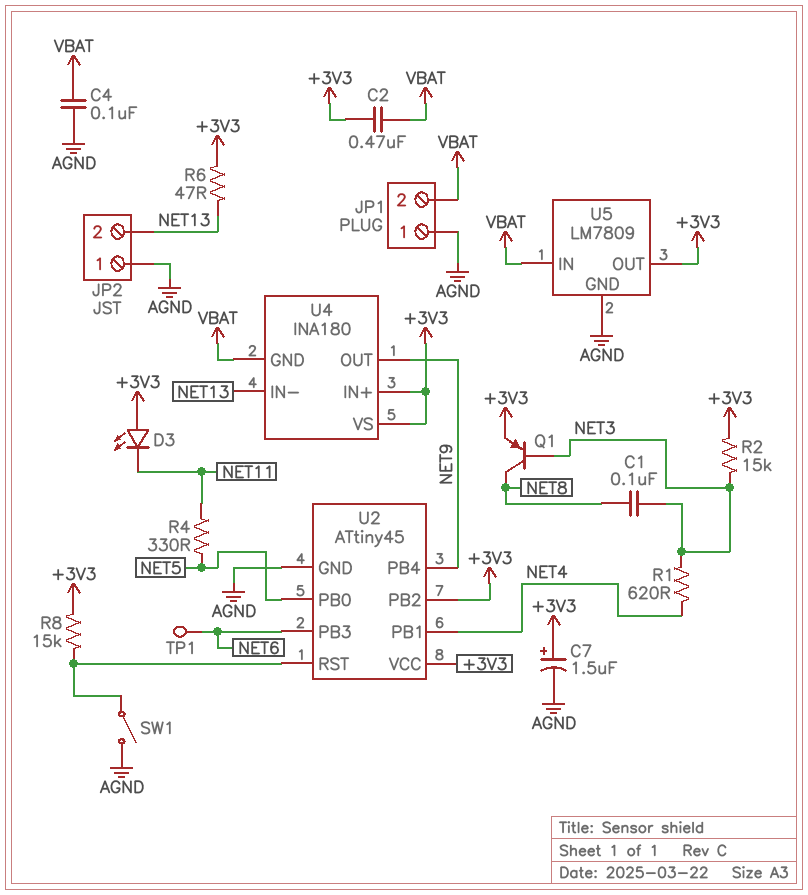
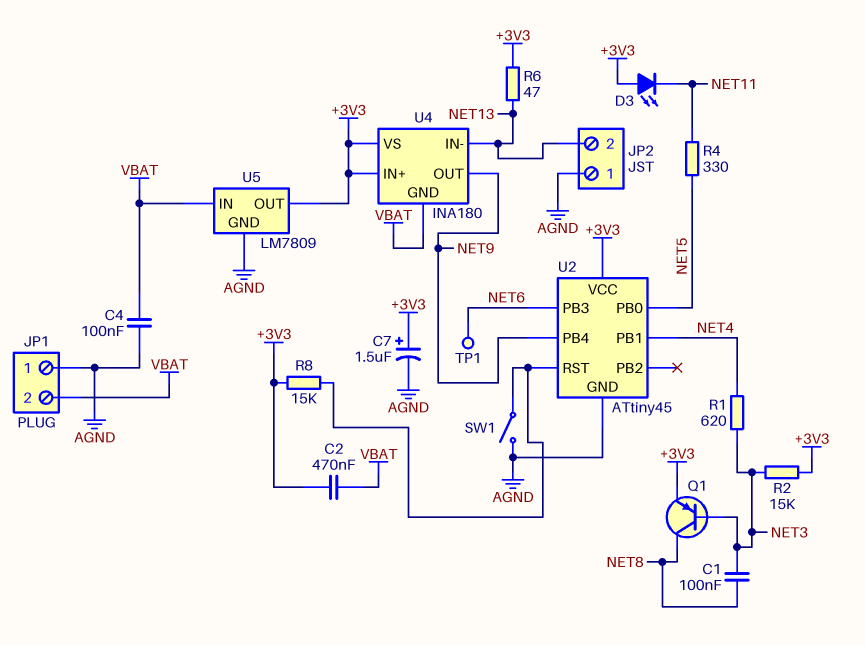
U2 pin PB2: +3V3 -> none

